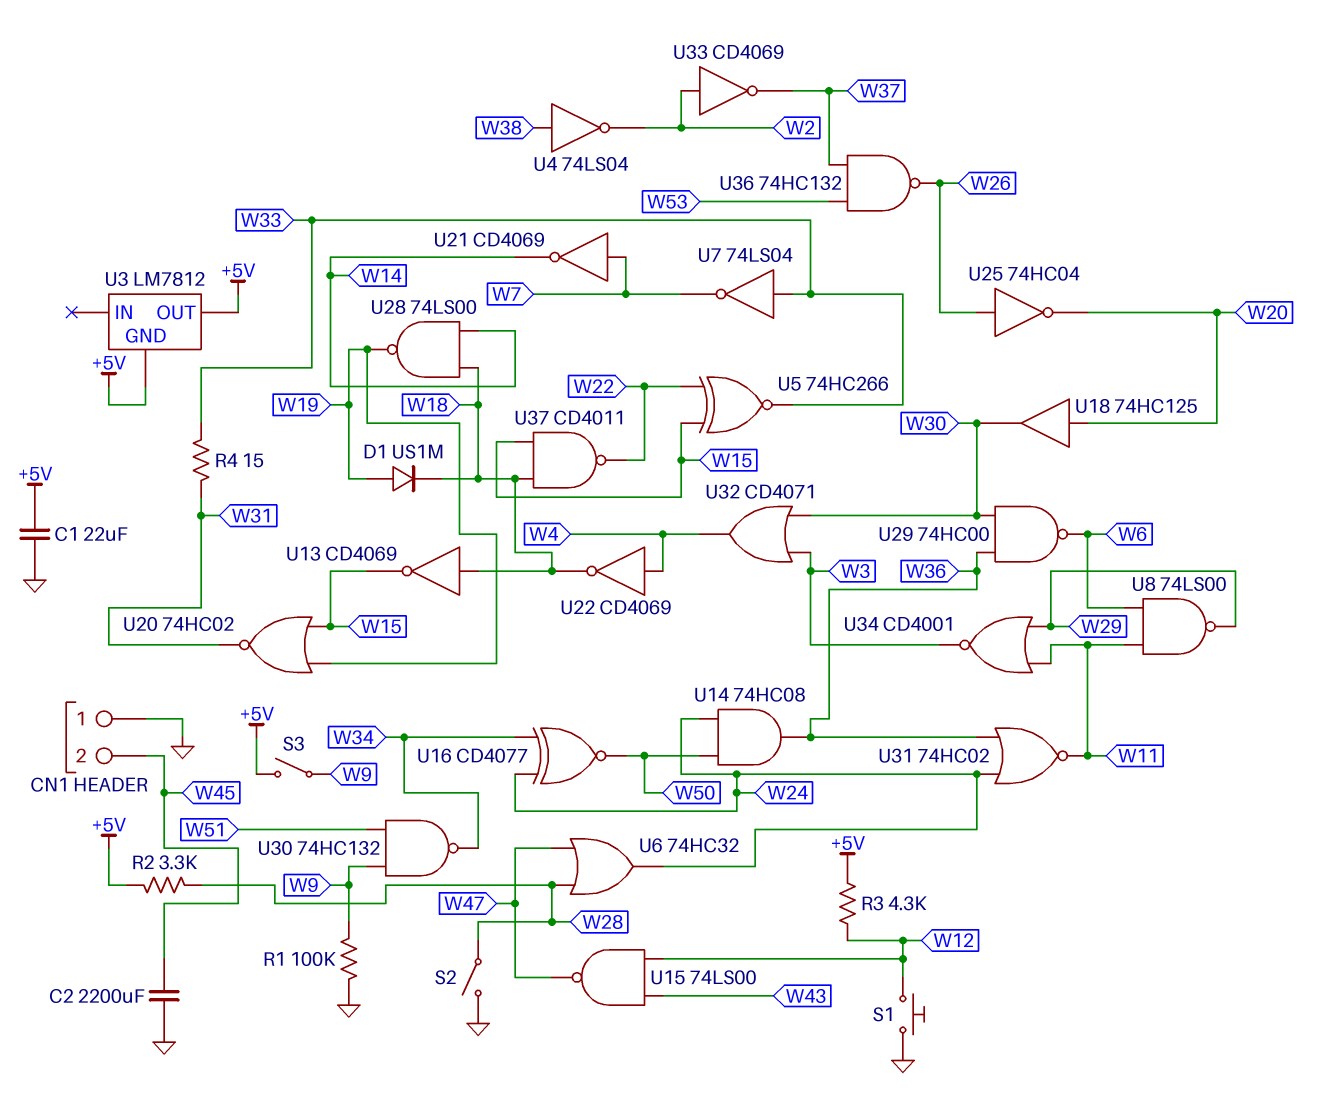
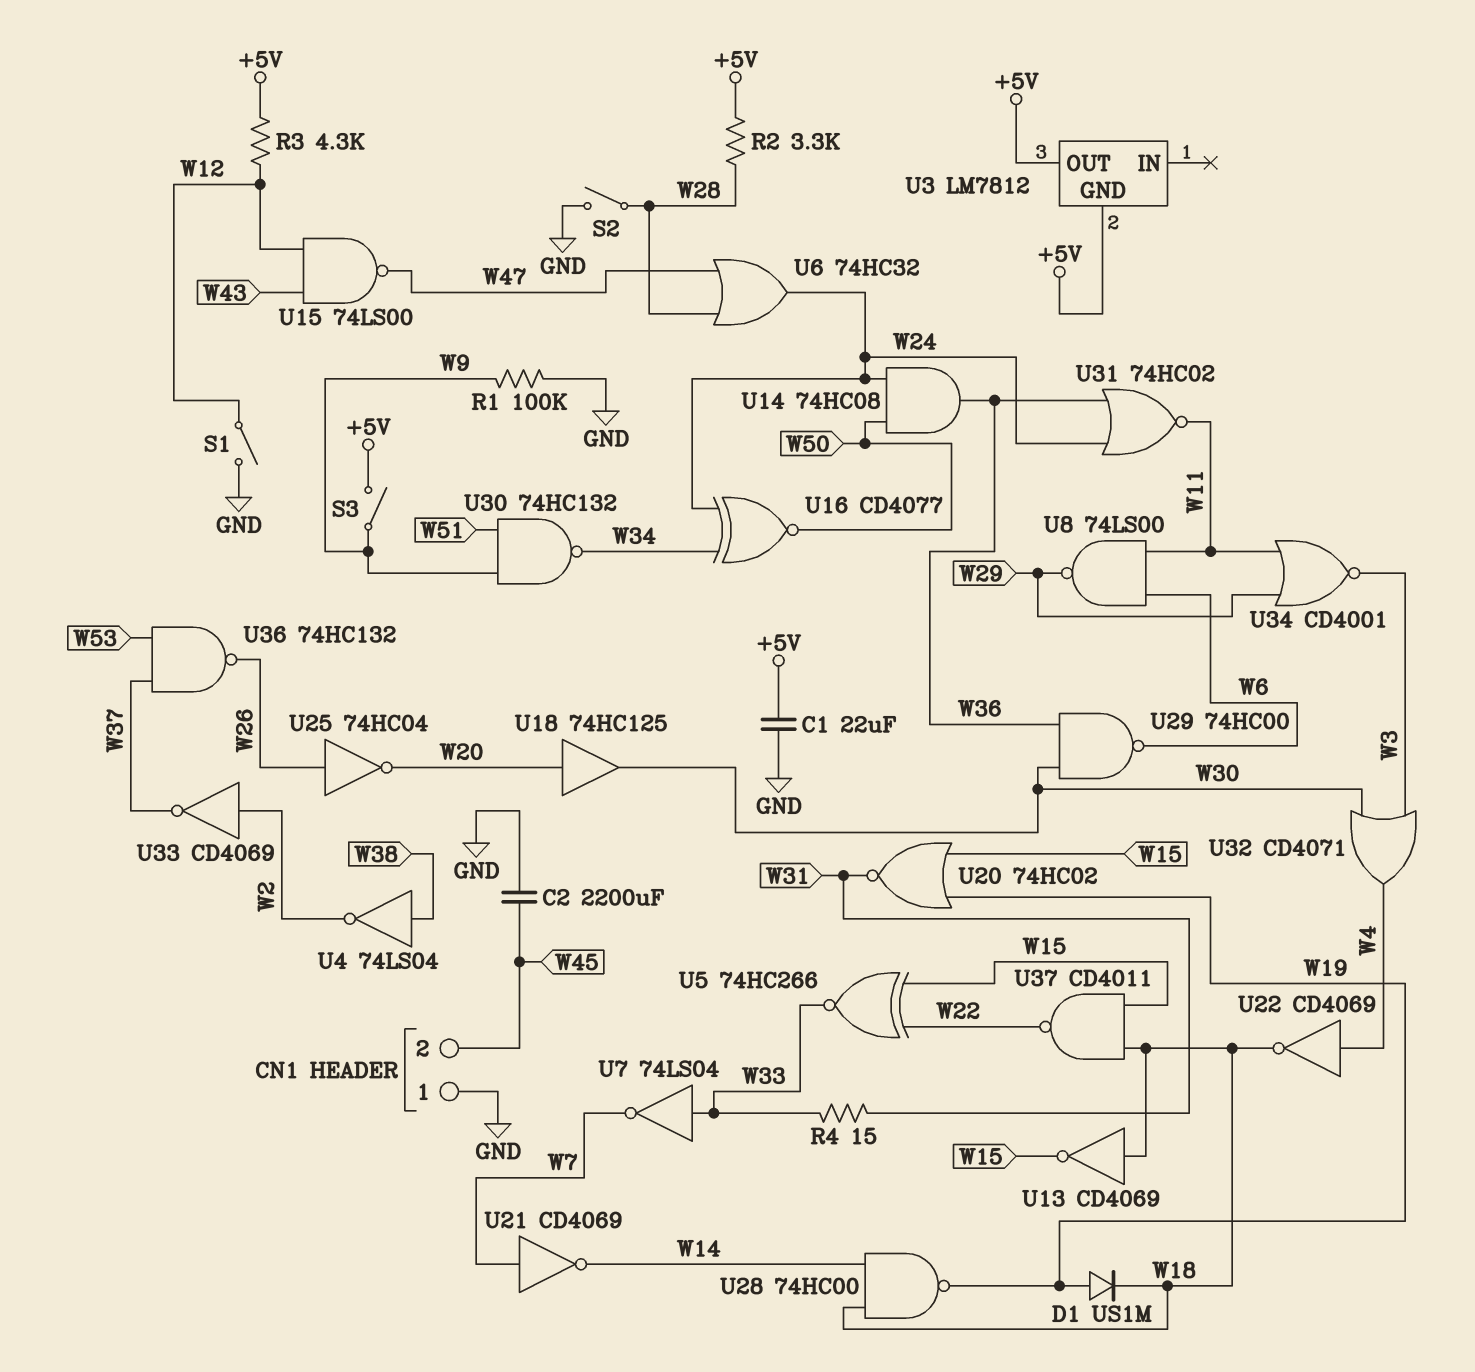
S1: button (GND, W12) -> switch (GND, W12)
U28: NAND 74LS00 (in W14, in W18, out W19) -> NAND 74HC00 (in W14, in W18, out W19)

